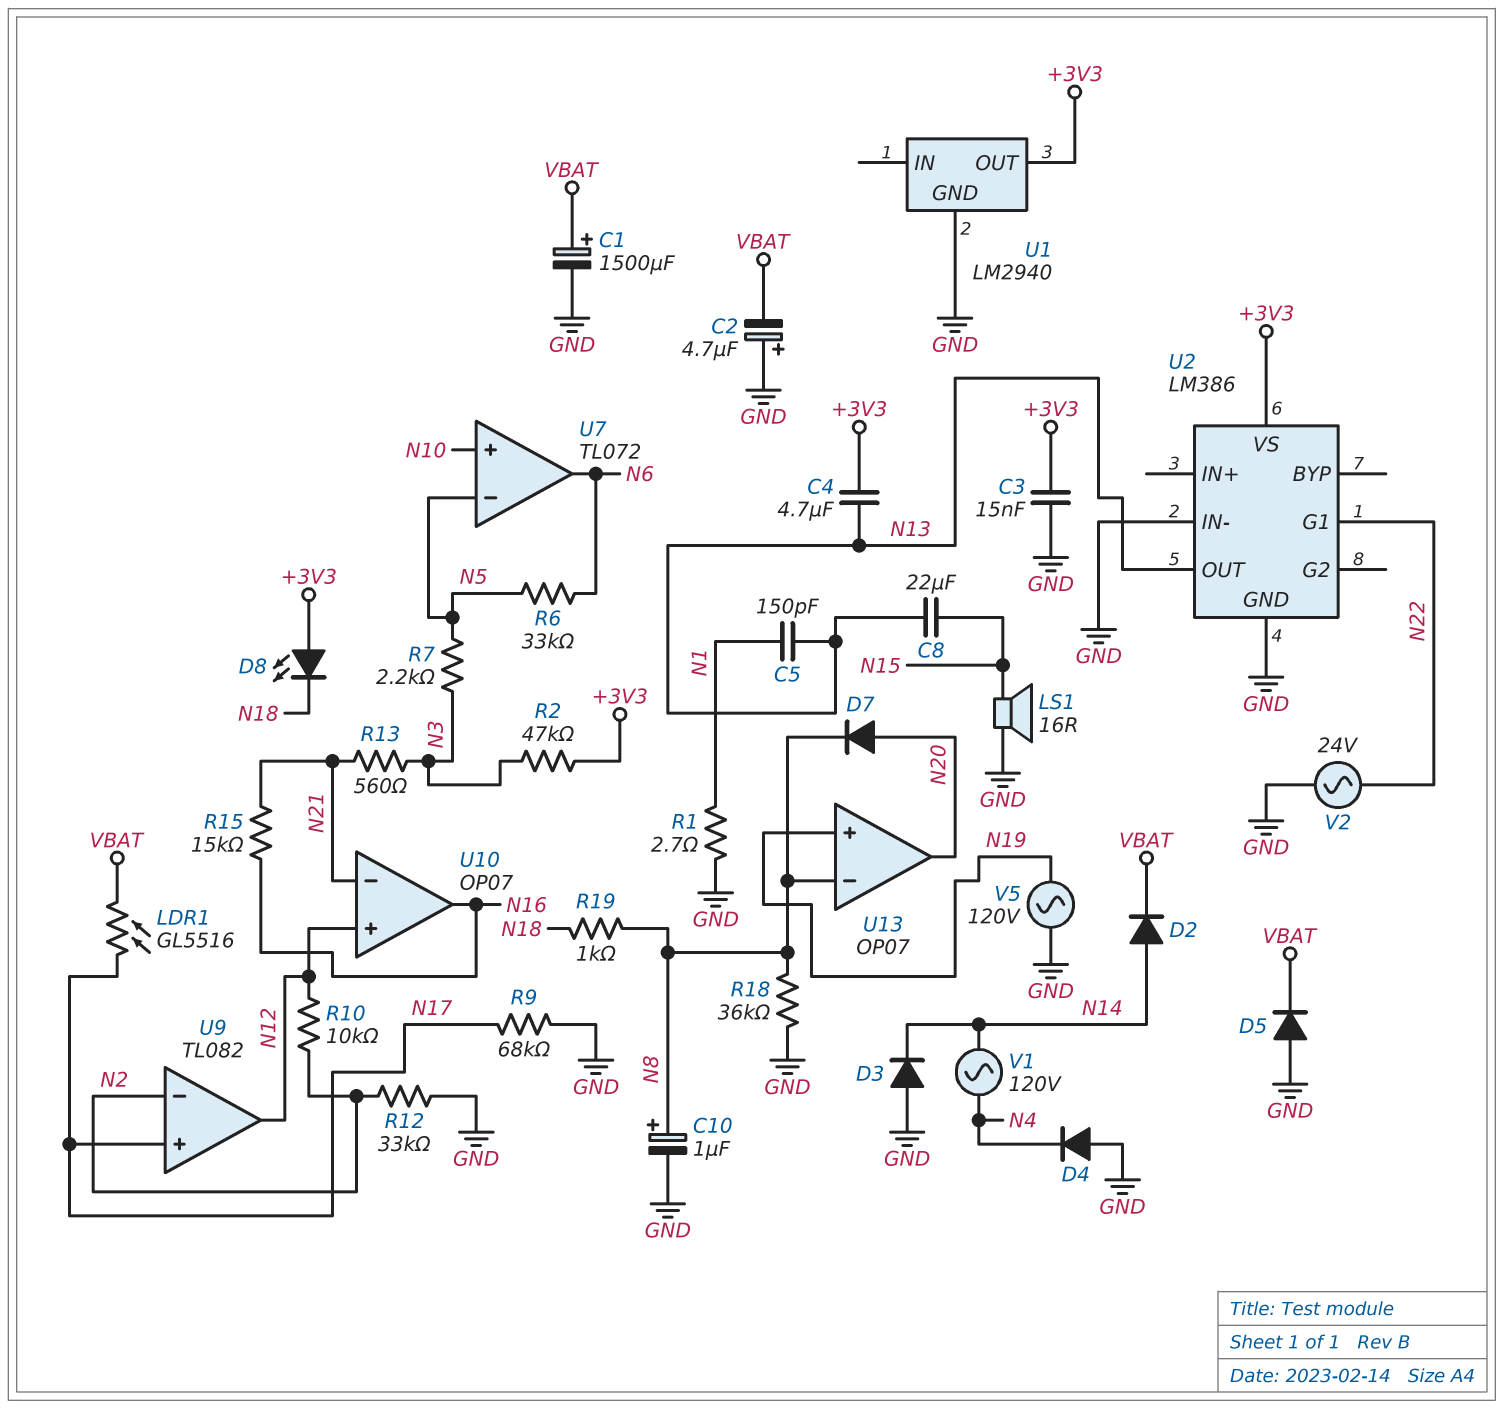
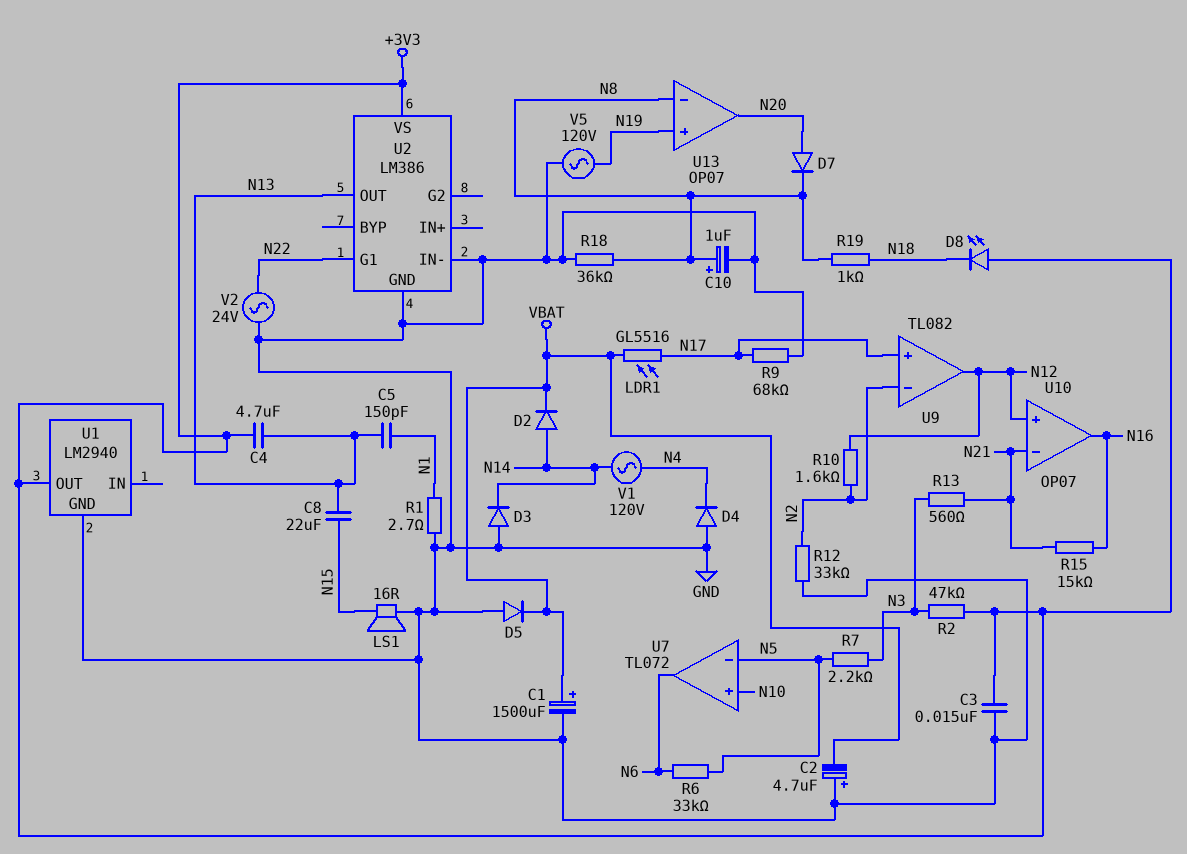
R10: 10k (N2, N12) -> 1.6k (N2, N12)

